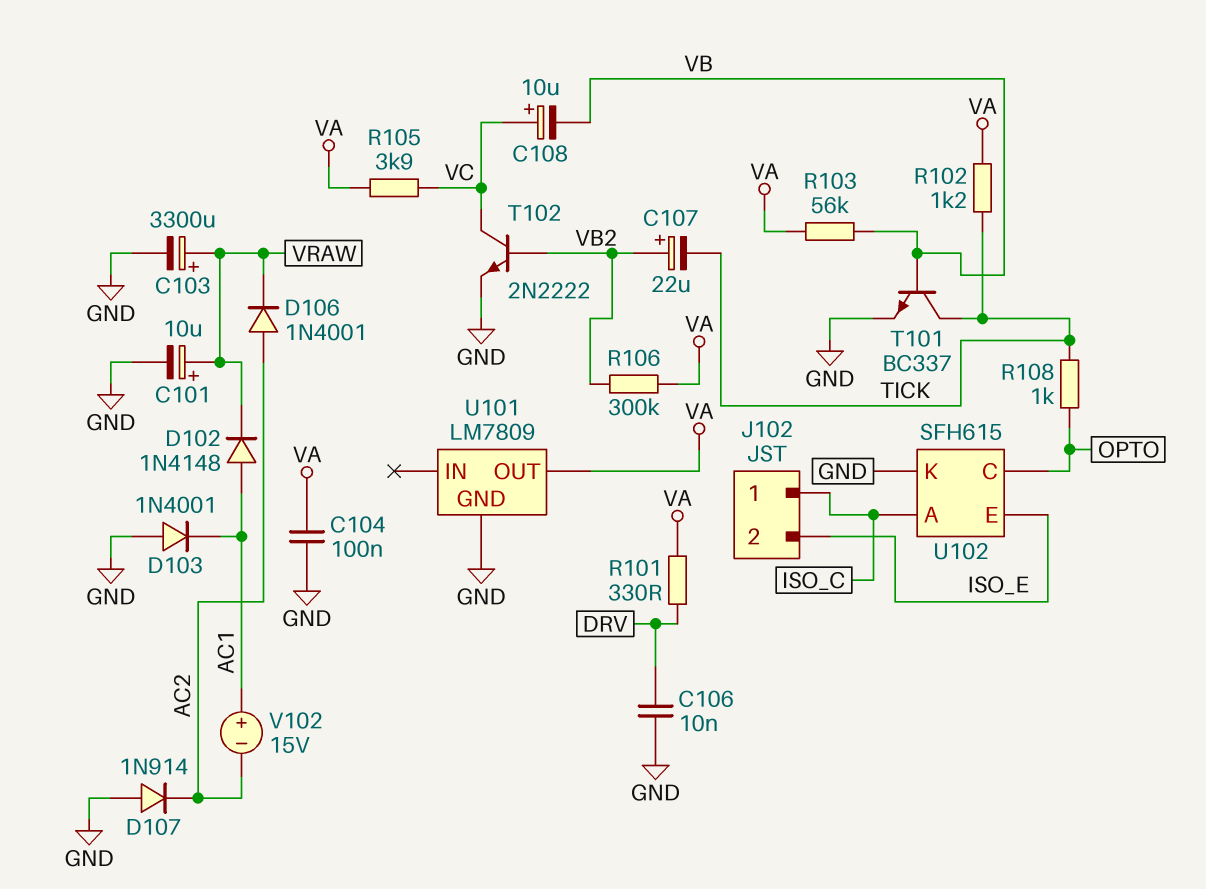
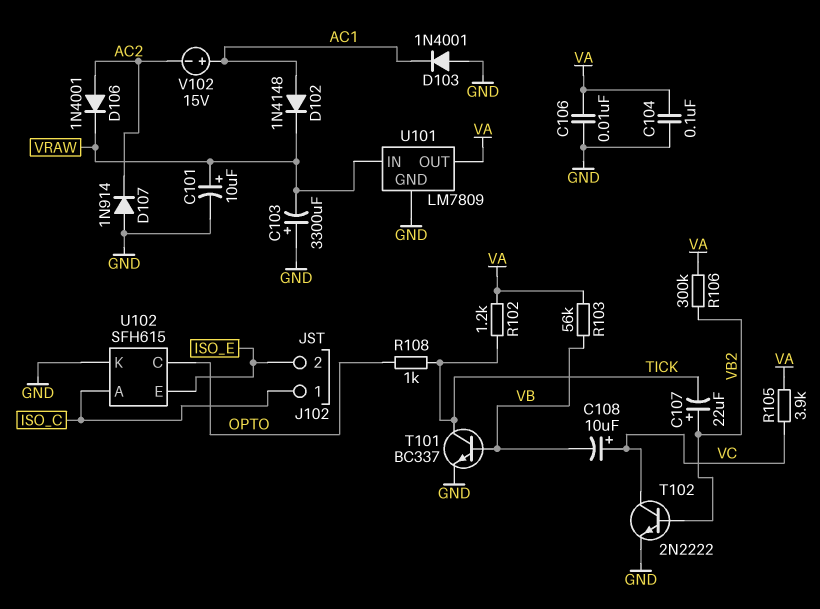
C103: 3300uF (plus VRAW, minus GND) -> 3300uF (plus GND, minus VRAW)
C106: 10nF (DRV, GND) -> 10nF (GND, VA)
R101: 330 (DRV, VA) -> none
U101 pin IN: none -> VRAW

